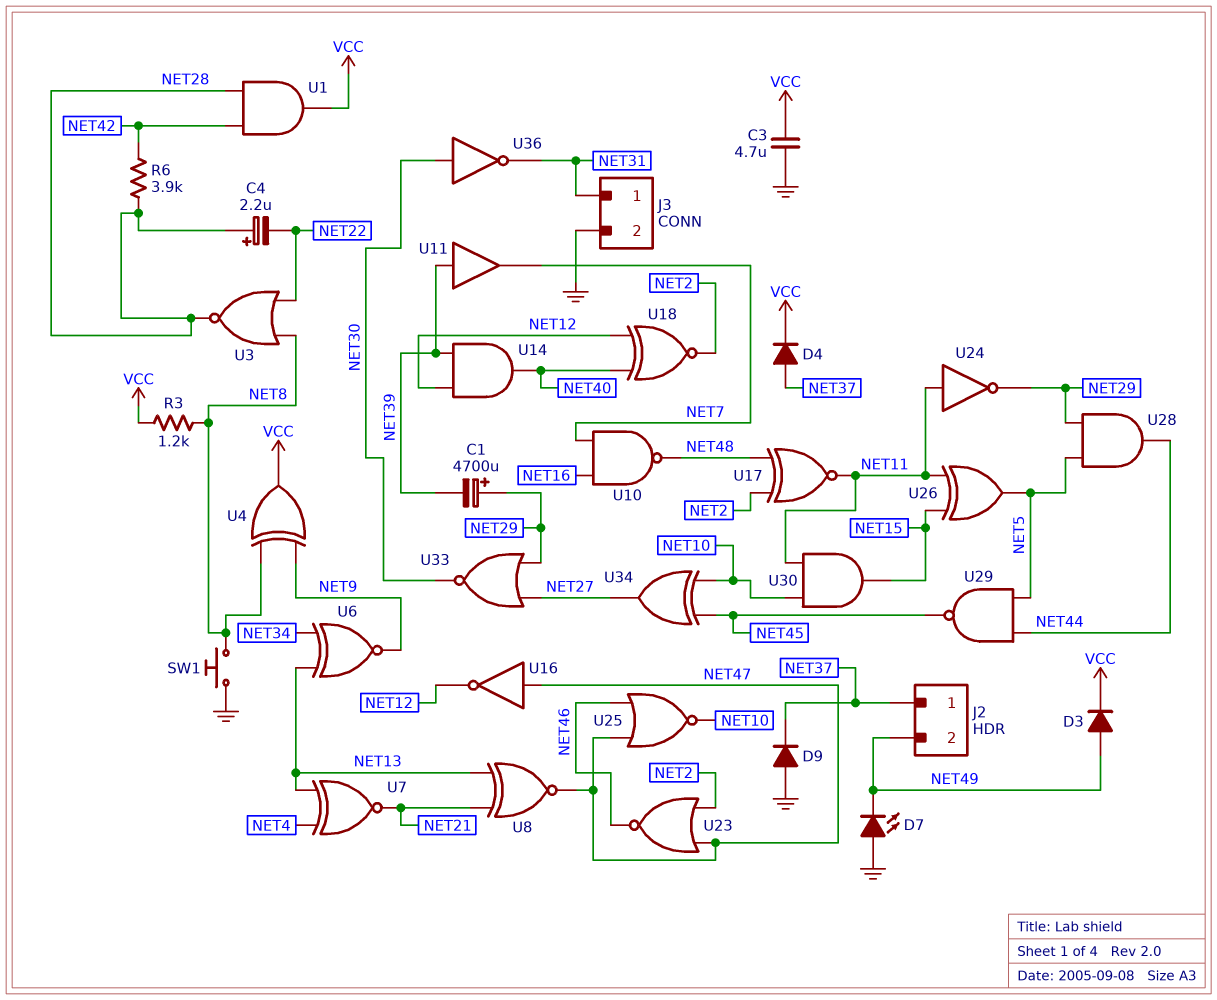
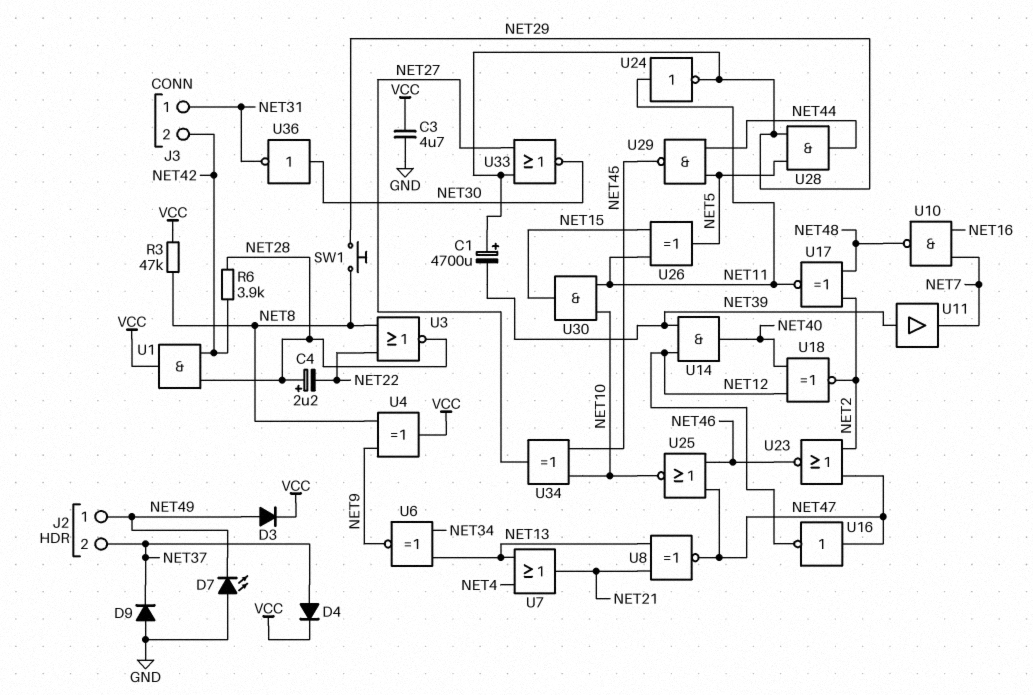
J2 pin 1: NET37 -> NET49
J2 pin 2: NET49 -> NET37
J3 pin 2: GND -> NET42
R3: 1.2k (NET8, VCC) -> 47k (NET8, VCC)
SW1: button (GND, NET8) -> button (NET8, NET29)
U7: XNOR (in NET4, in NET13, out NET21) -> OR (in NET4, in NET13, out NET21)

